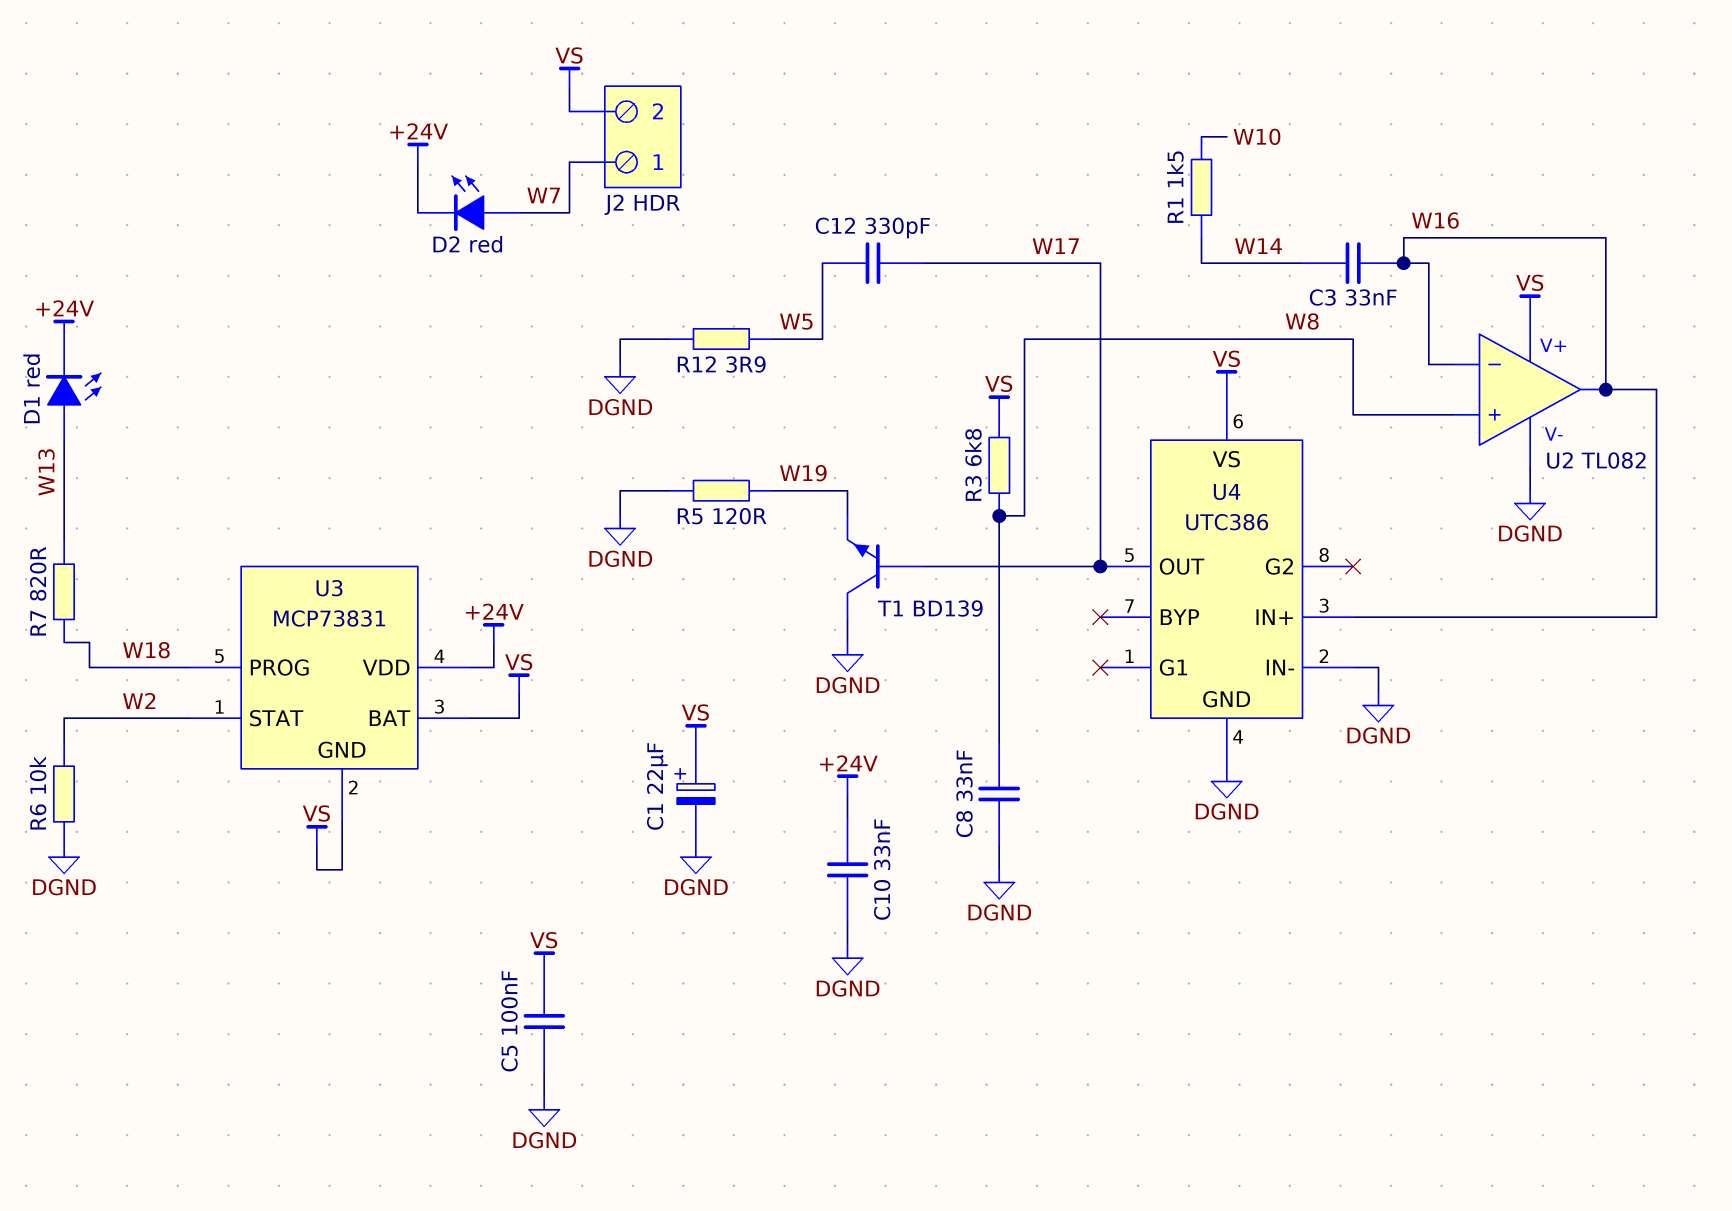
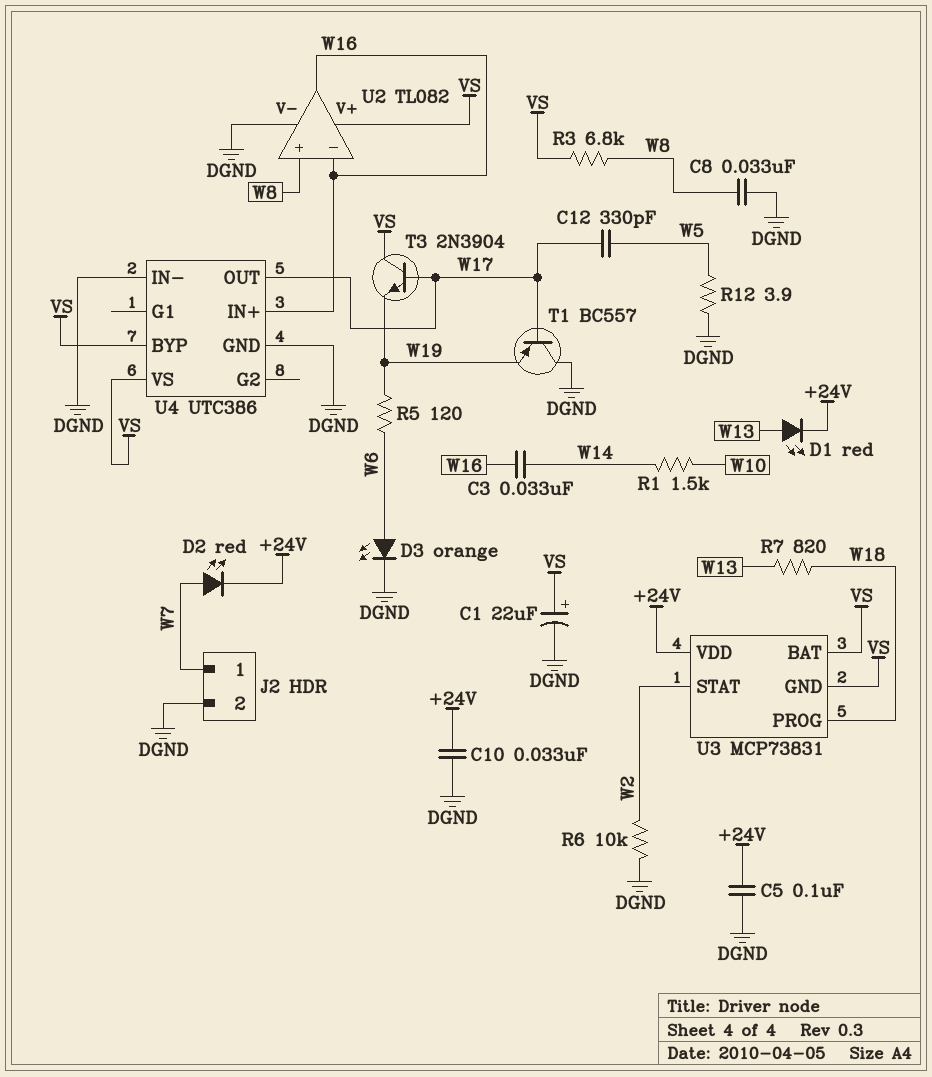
C5: 100nF (DGND, VS) -> 100nF (+24V, DGND)
D3: none -> LED orange (A W6, K DGND)
J2 pin 2: VS -> DGND
R5: 120 (DGND, W19) -> 120 (W6, W19)
T1: NPN BD139 (B W17, C DGND, E W19) -> PNP BC557 (B W17, C DGND, E W19)
T3: none -> NPN 2N3904 (B W17, C VS, E W19)
U4 pin BYP: none -> VS

